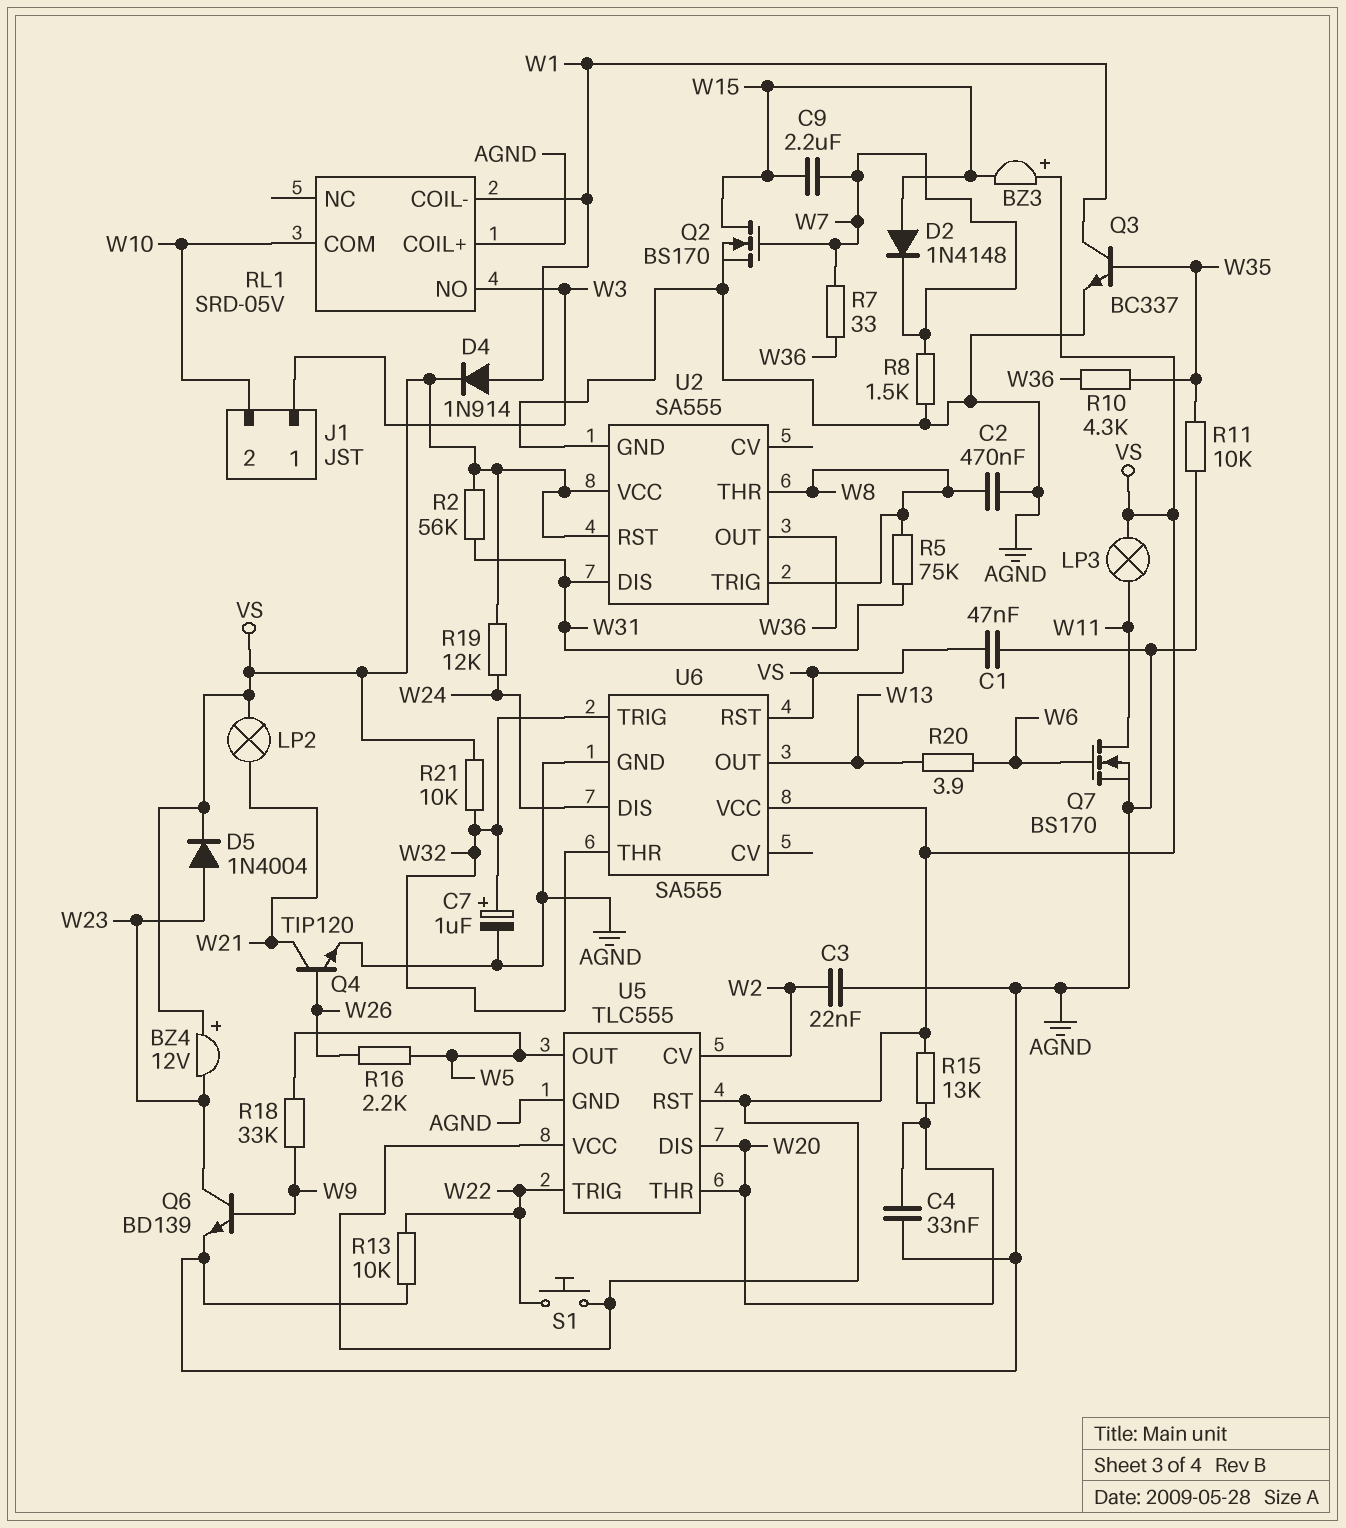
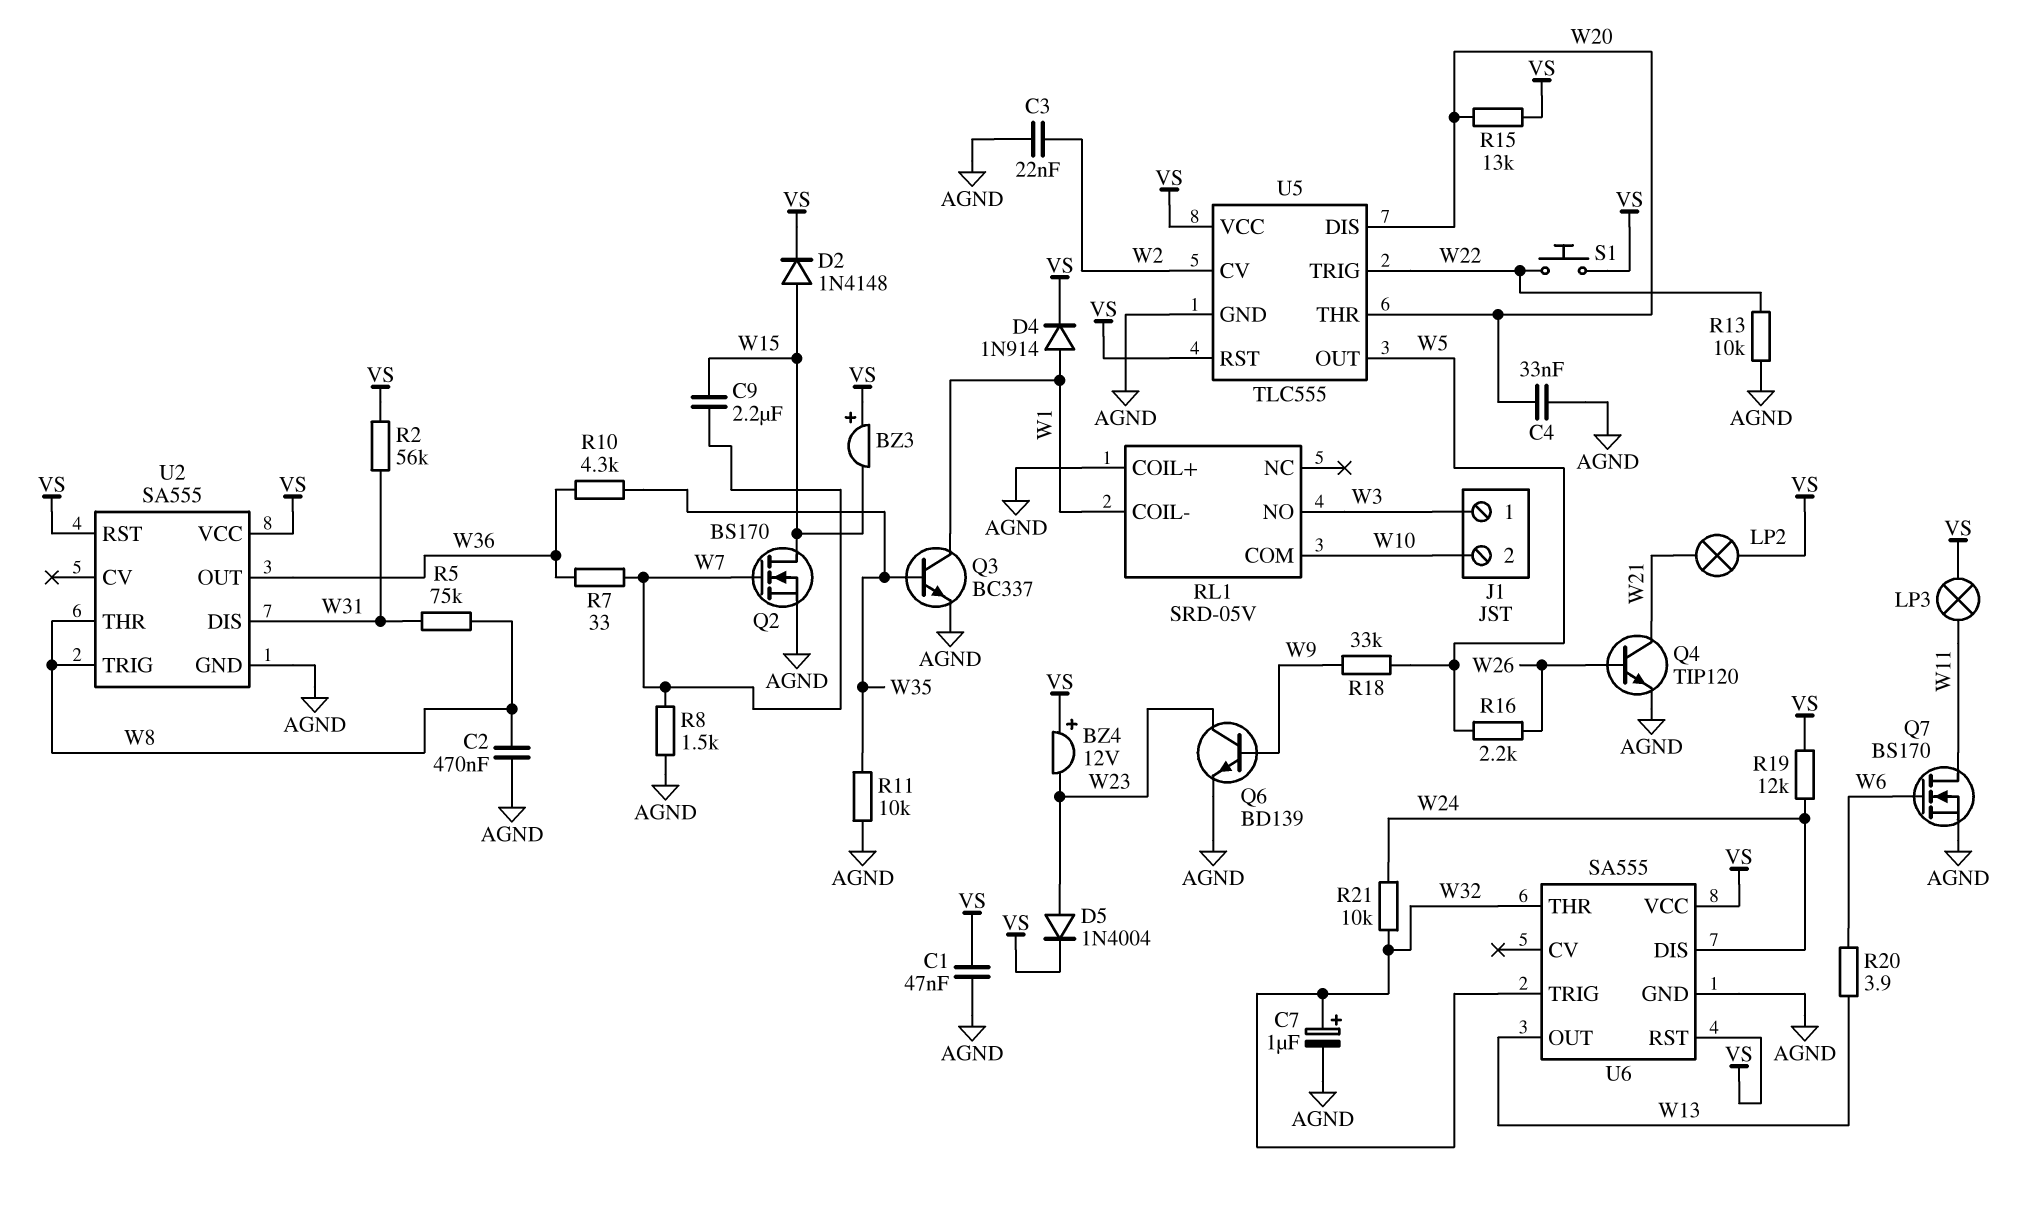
D2: diode 1N4148 (A W15, K W7) -> diode 1N4148 (A W15, K VS)
R21: 10k (VS, W32) -> 10k (W24, W32)

